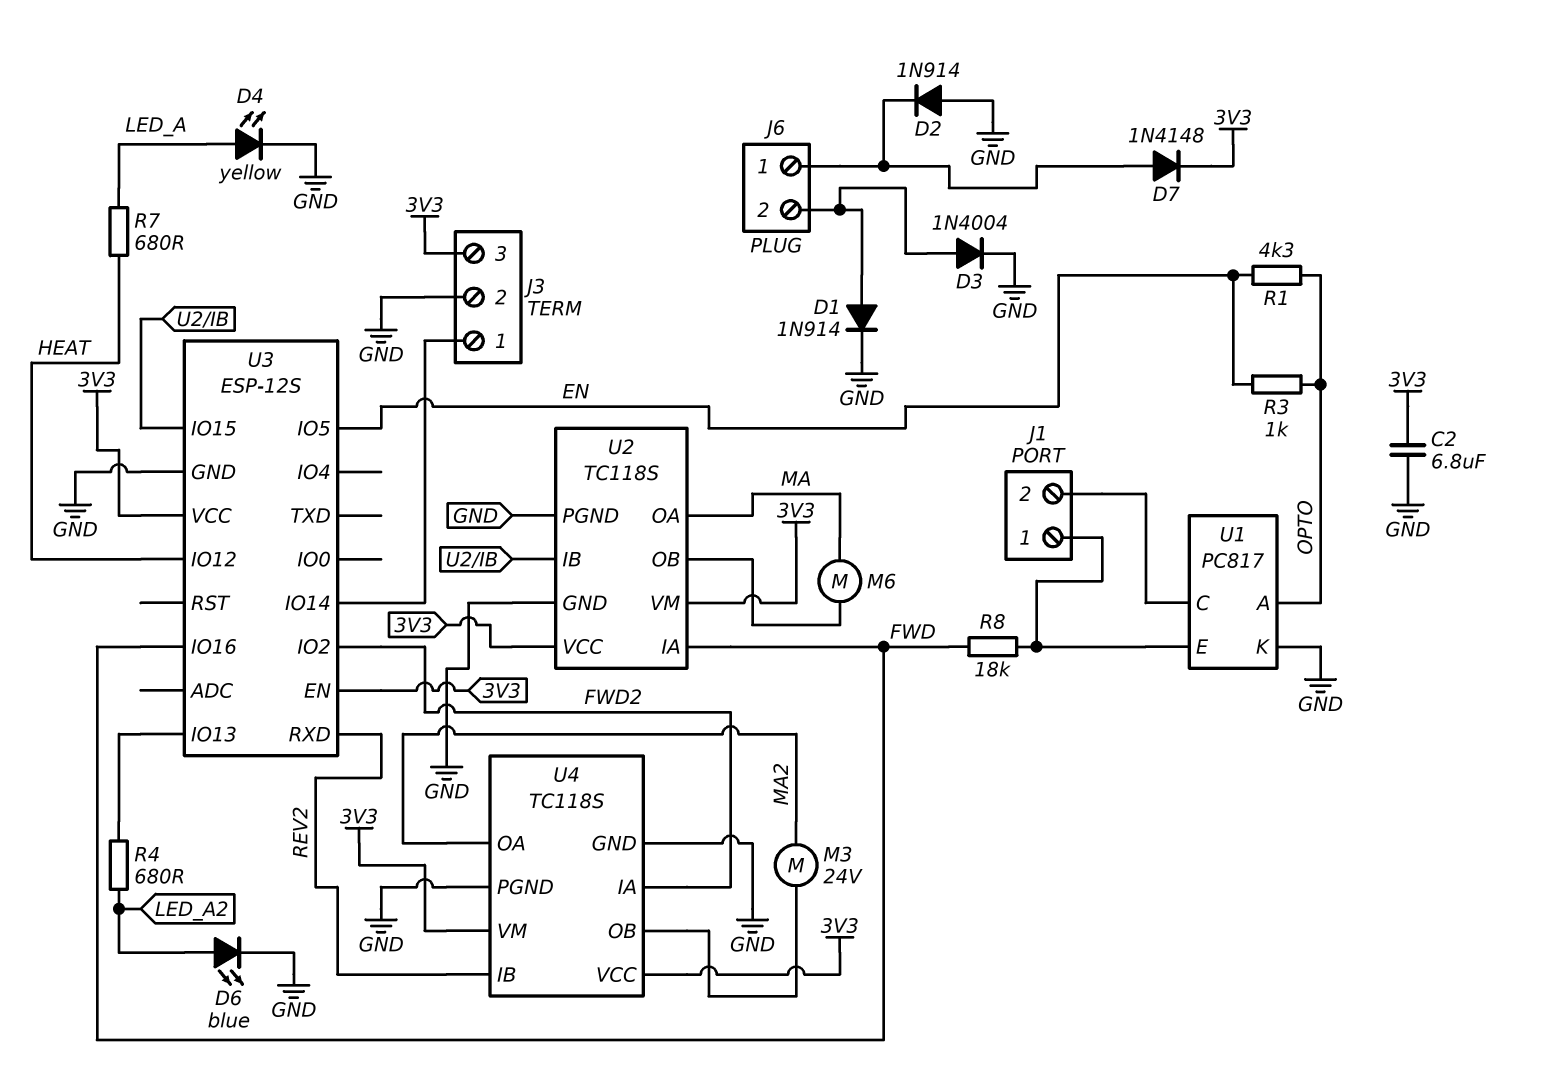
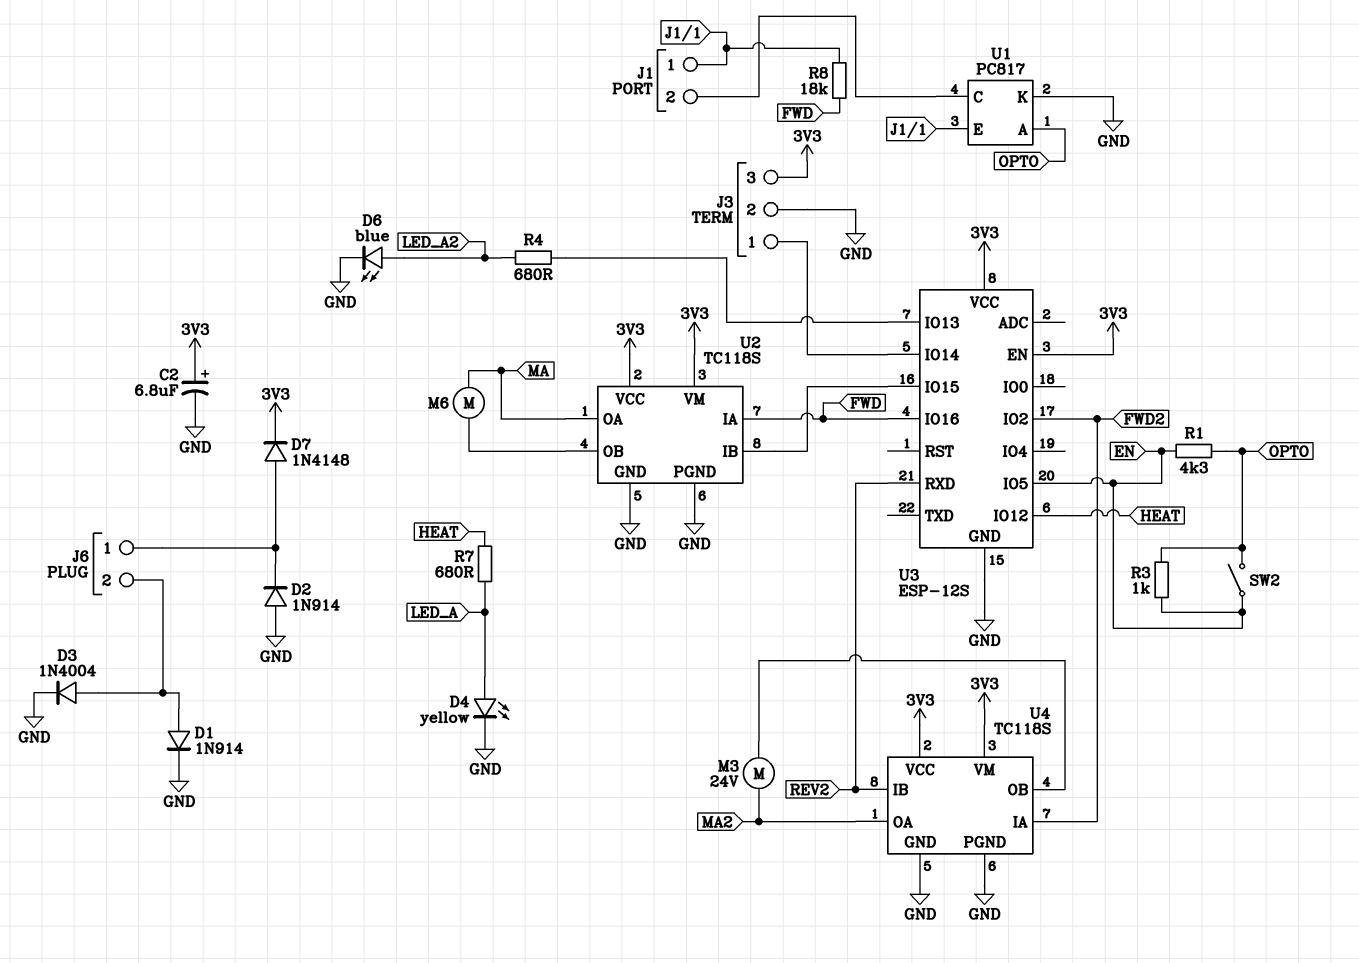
C2: 6.8uF (3V3, GND) -> 6.8uF (plus 3V3, minus GND)
SW2: none -> switch (EN, OPTO)

